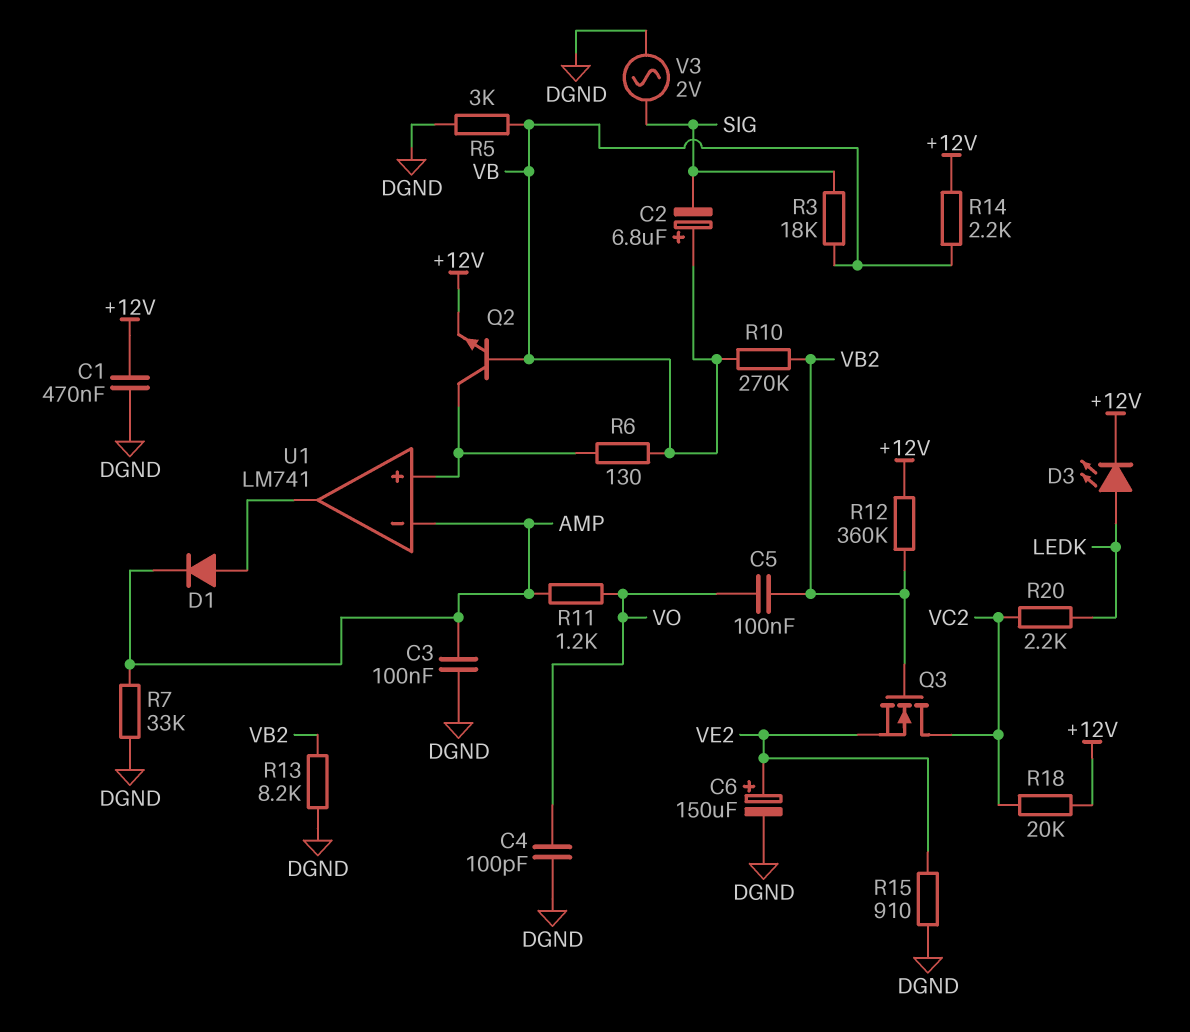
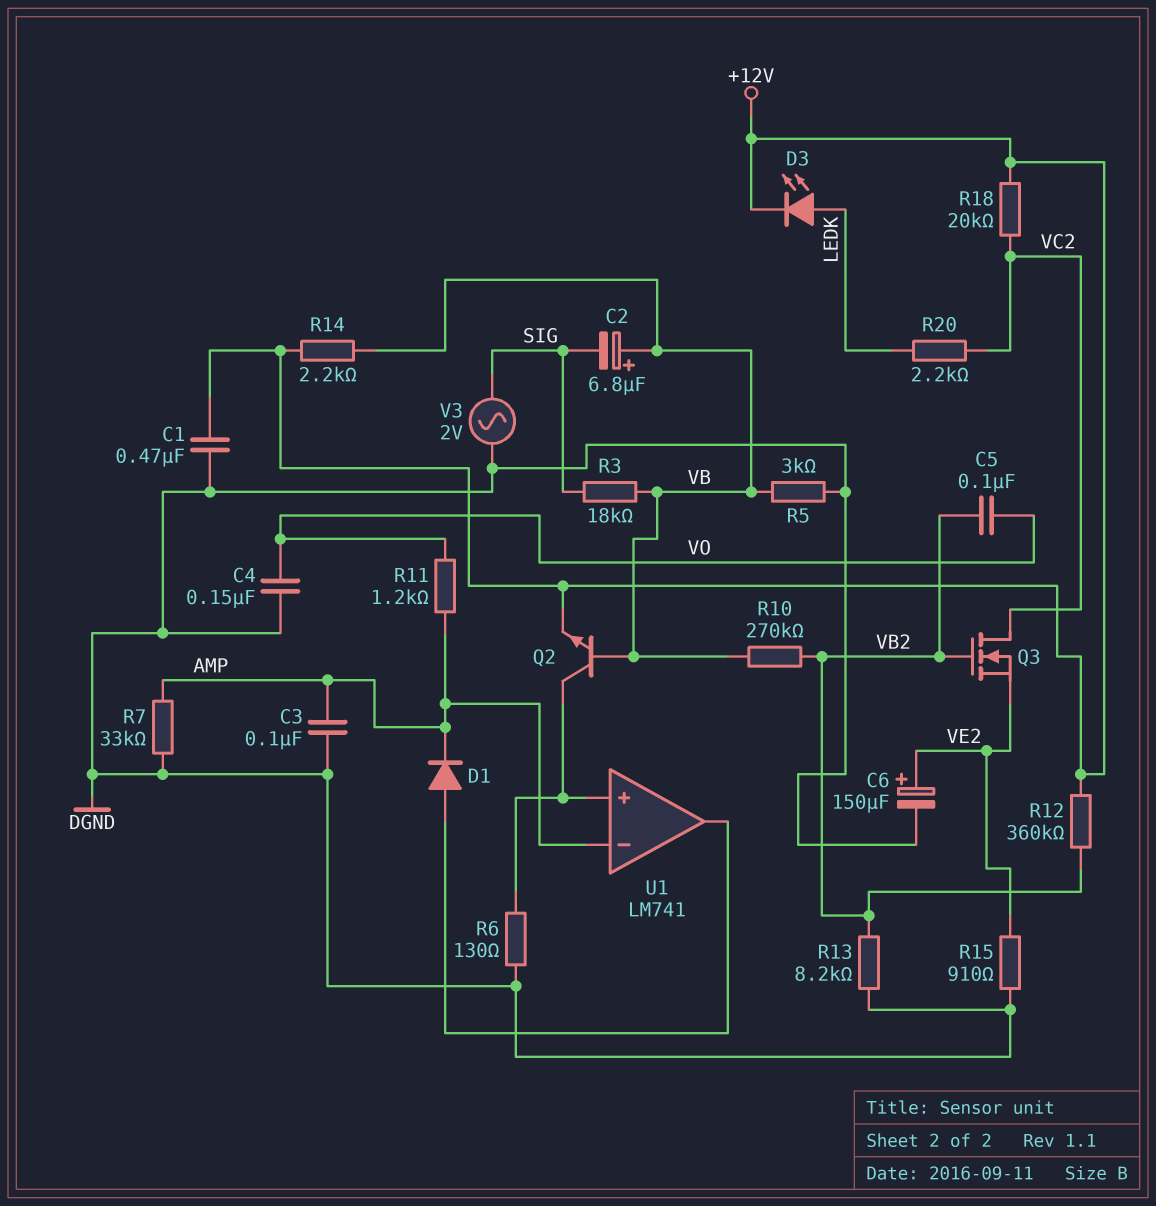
C4: 100pF (DGND, VO) -> 150nF (DGND, VO)
R6: 130 (U1/in+, VB) -> 130 (DGND, U1/in+)

